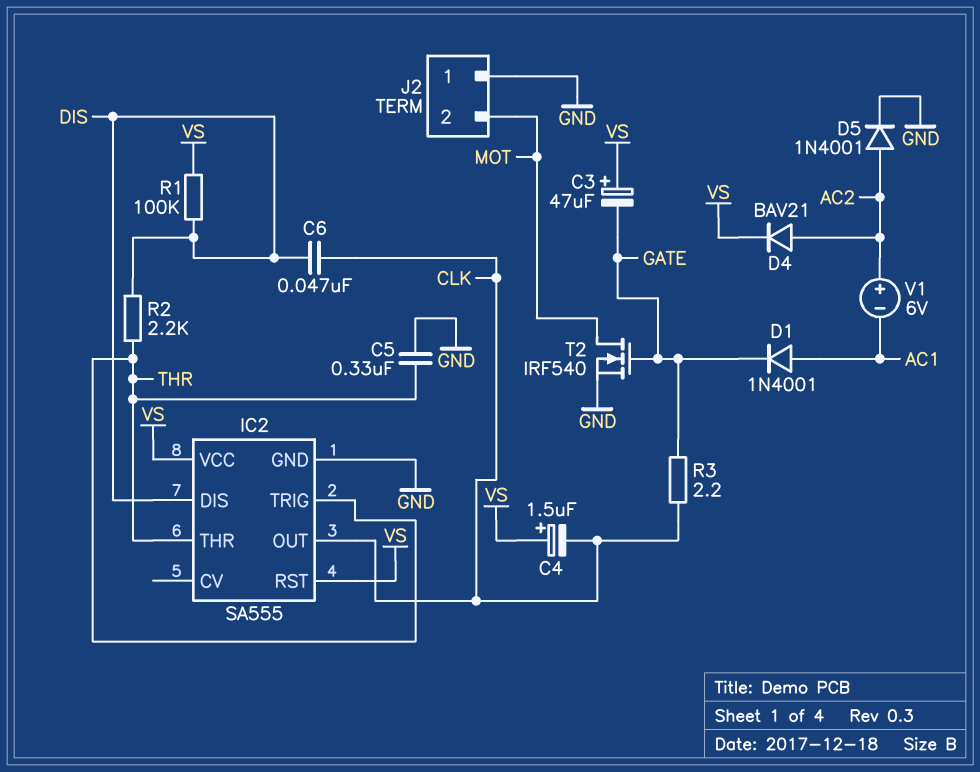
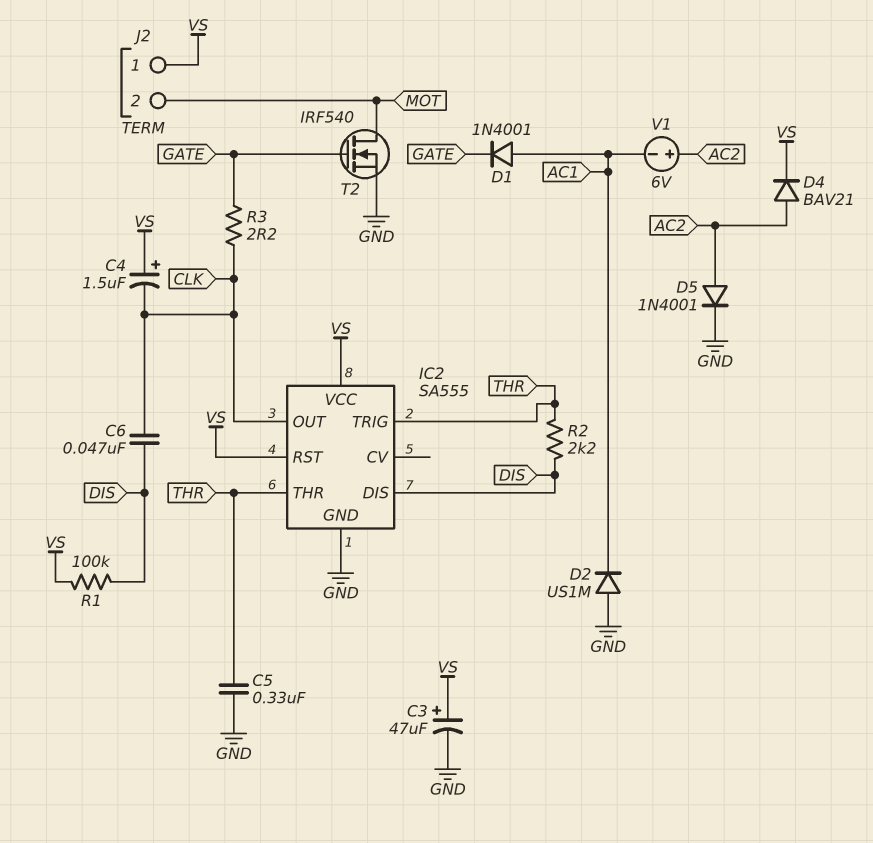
C3: 47uF (plus VS, minus GATE) -> 47uF (plus VS, minus GND)
D2: none -> diode US1M (A GND, K AC1)
J2 pin 1: GND -> VS

